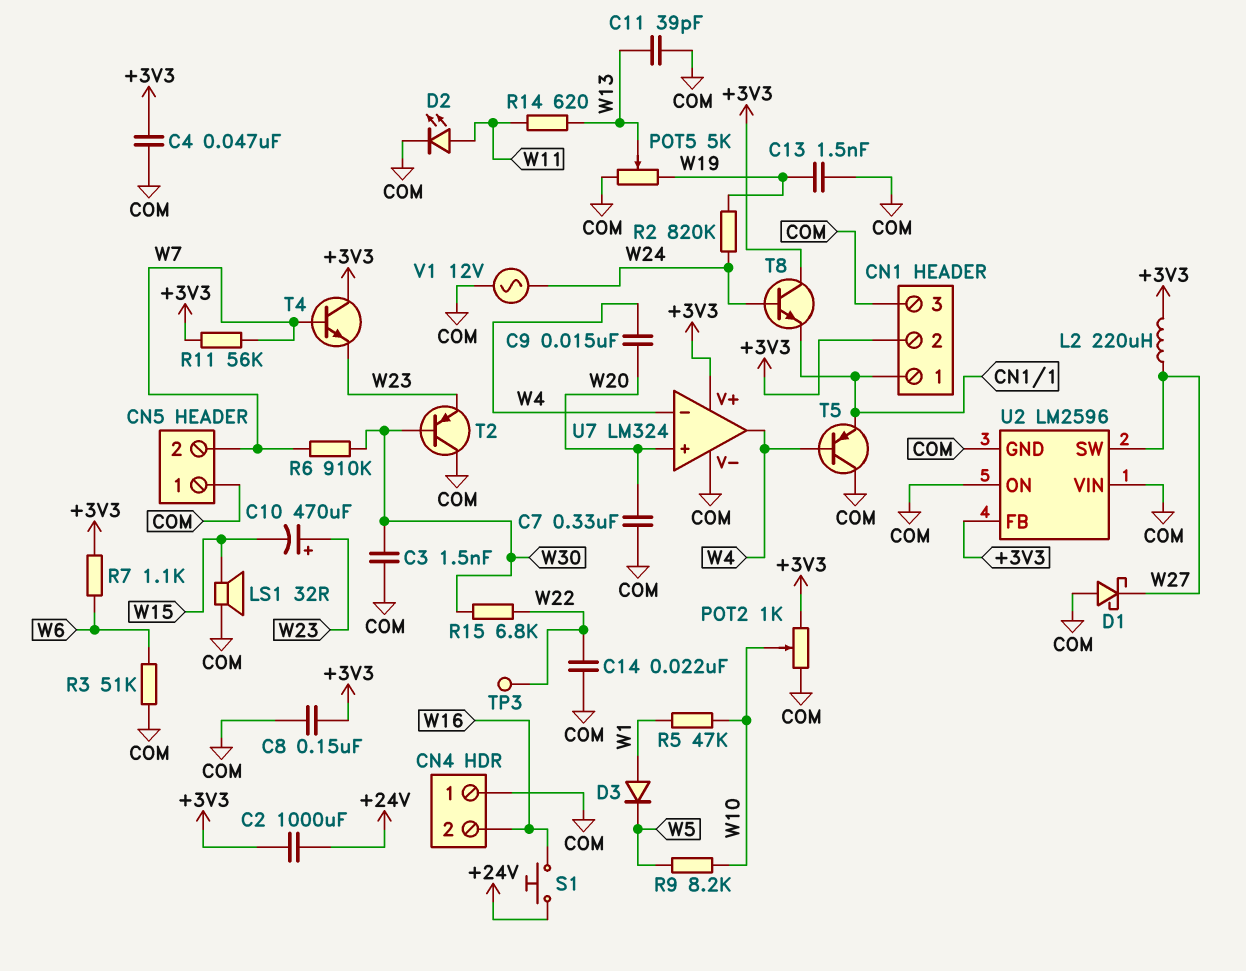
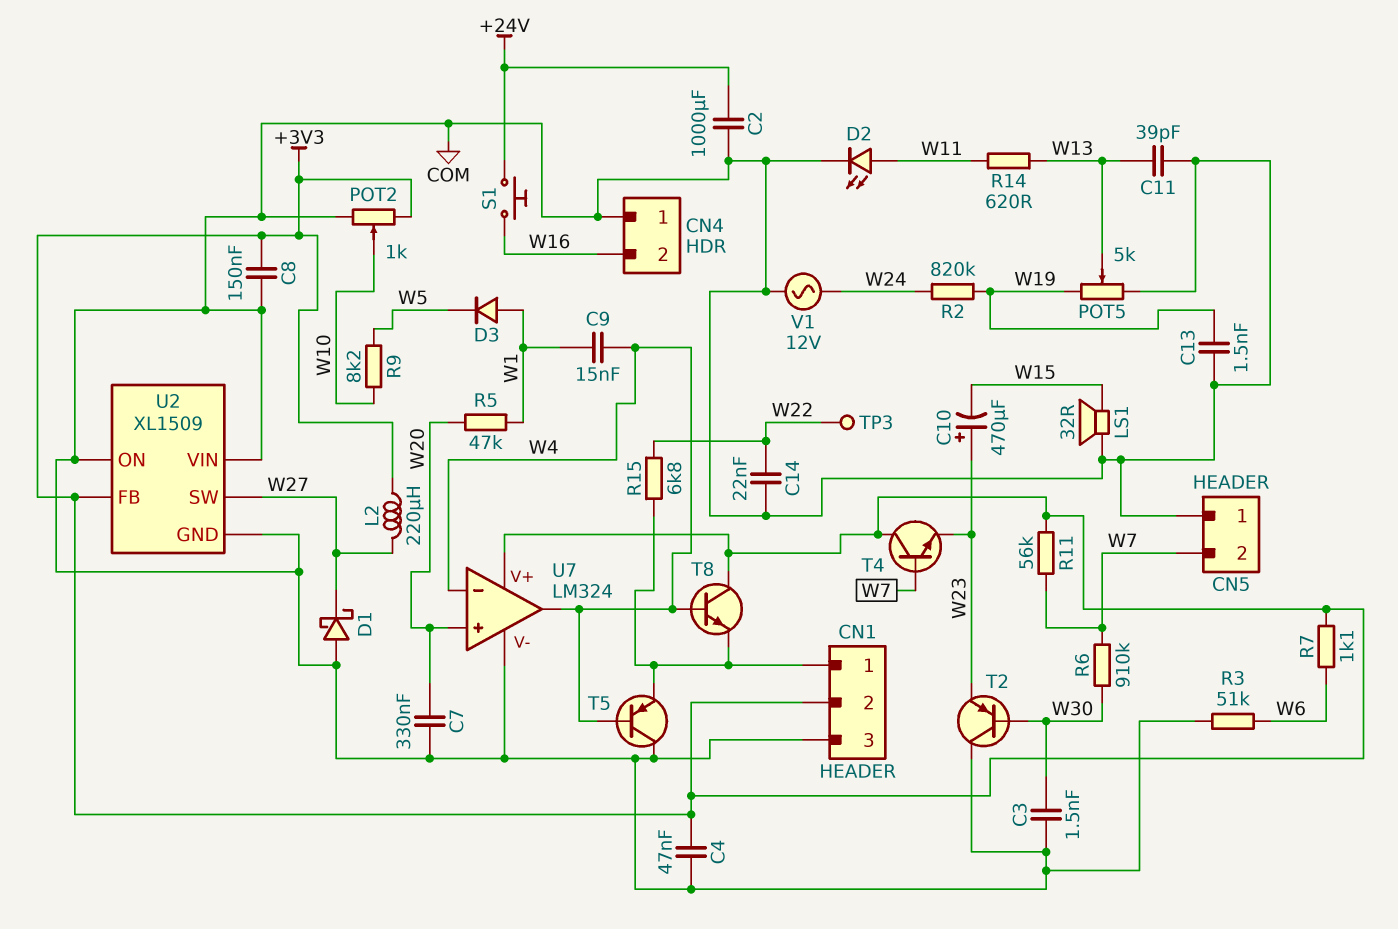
C2: 1000uF (+3V3, +24V) -> 1000uF (+24V, COM)
C9: 15nF (W4, W20) -> 15nF (W1, W4)
R5: 47k (W1, W10) -> 47k (W1, W20)
R15: 6.8k (W22, W30) -> 6.8k (CN1/1, W22)
T8: NPN (B W24, C +3V3, E CN1/1) -> NPN (B W4, C +3V3, E CN1/1)
U2: LM2596 -> XL1509

